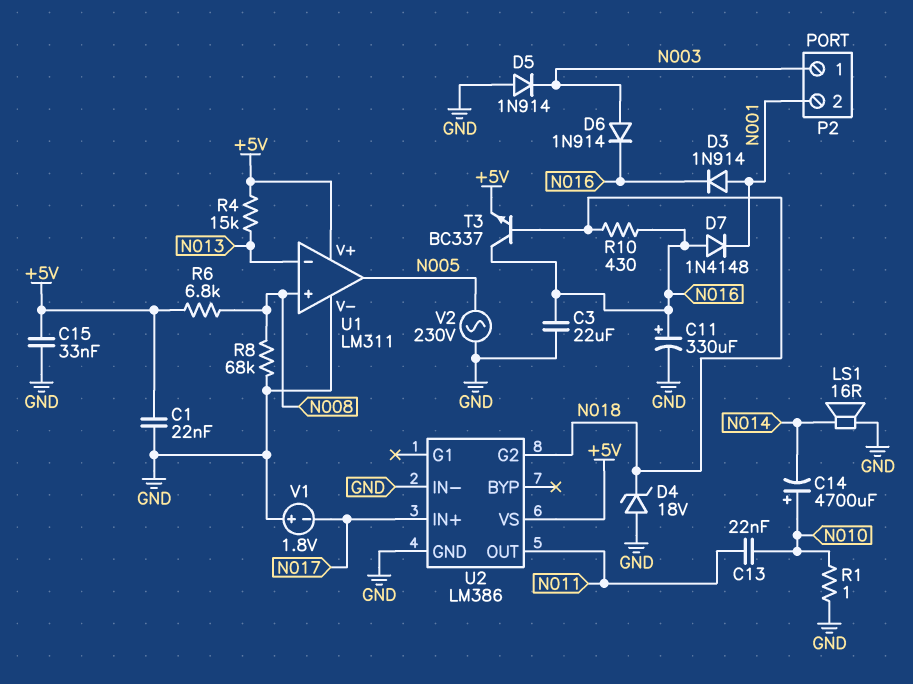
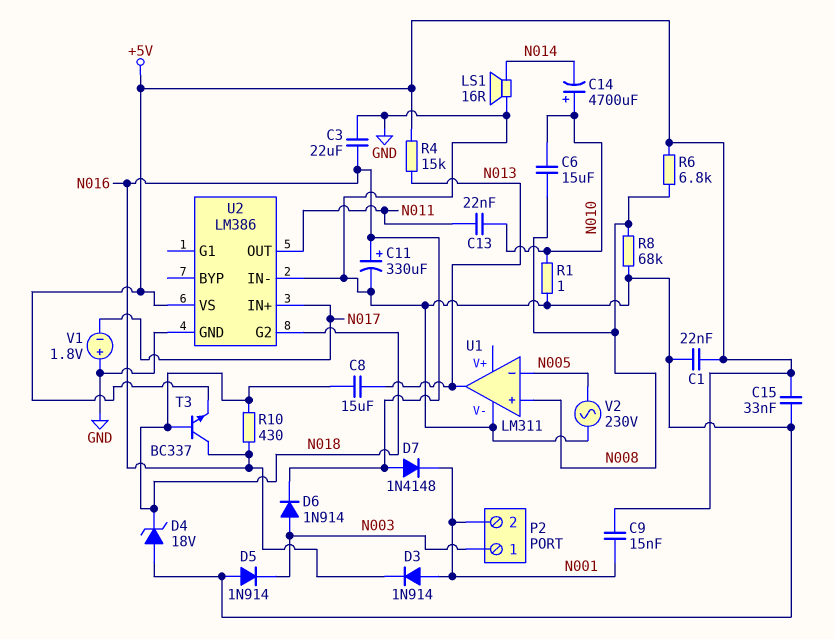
C6: none -> 15uF (N008, N010)
C8: none -> 15uF (N013, N018)
C9: none -> 15nF (+5V, N001)
U1 pin V+: +5V -> none
U1 pin in-: N013 -> N005
U1 pin out: N005 -> N013

